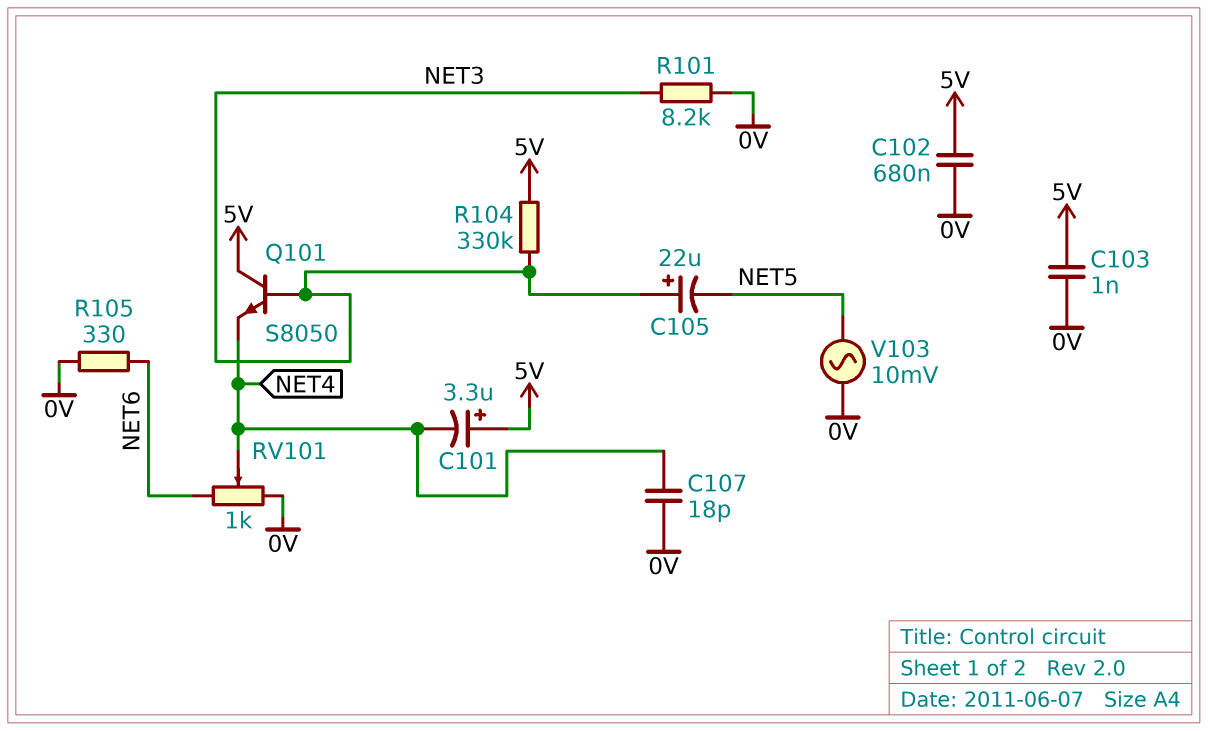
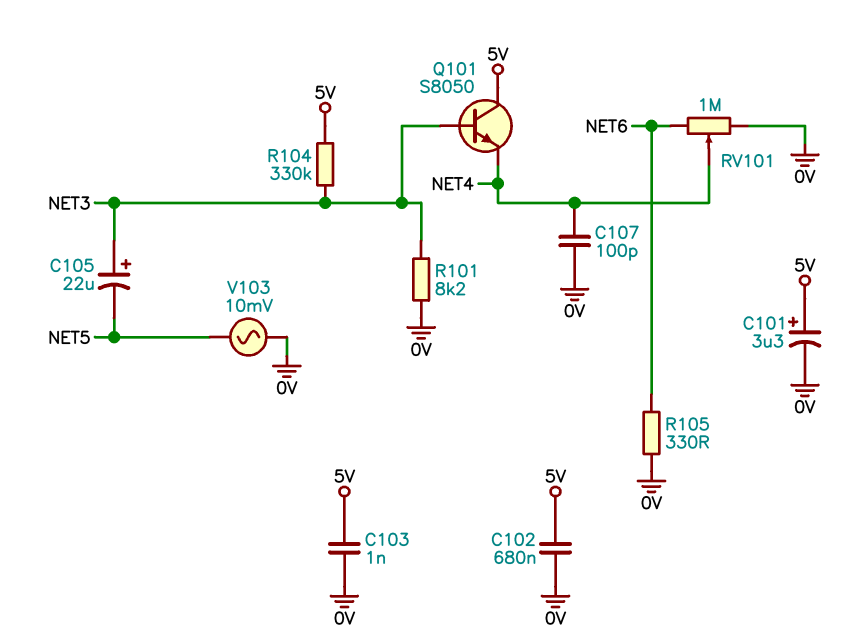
C101: 3.3uF (plus 5V, minus NET4) -> 3.3uF (plus 5V, minus 0V)
C107: 18pF (0V, NET4) -> 100pF (0V, NET4)
RV101: 1k (0V, NET6, wiper NET4) -> 1M (0V, NET6, wiper NET4)

